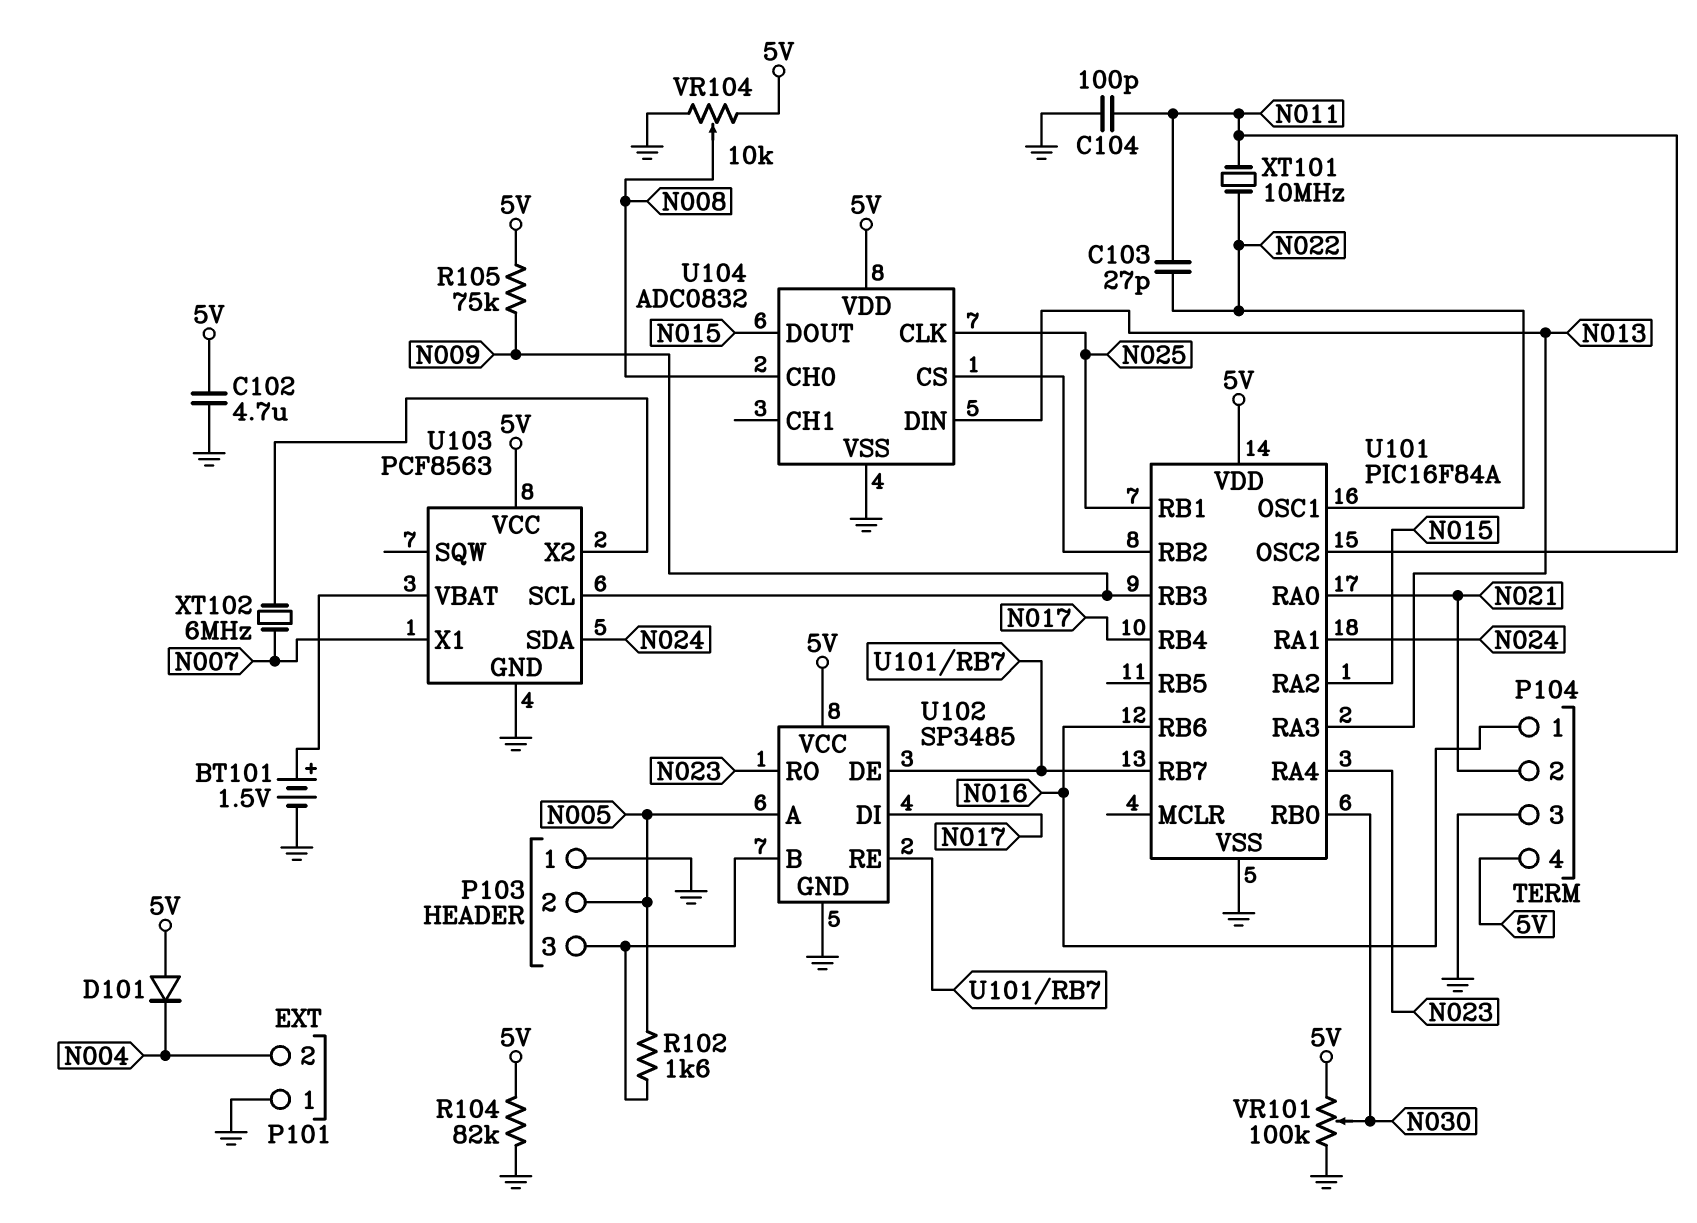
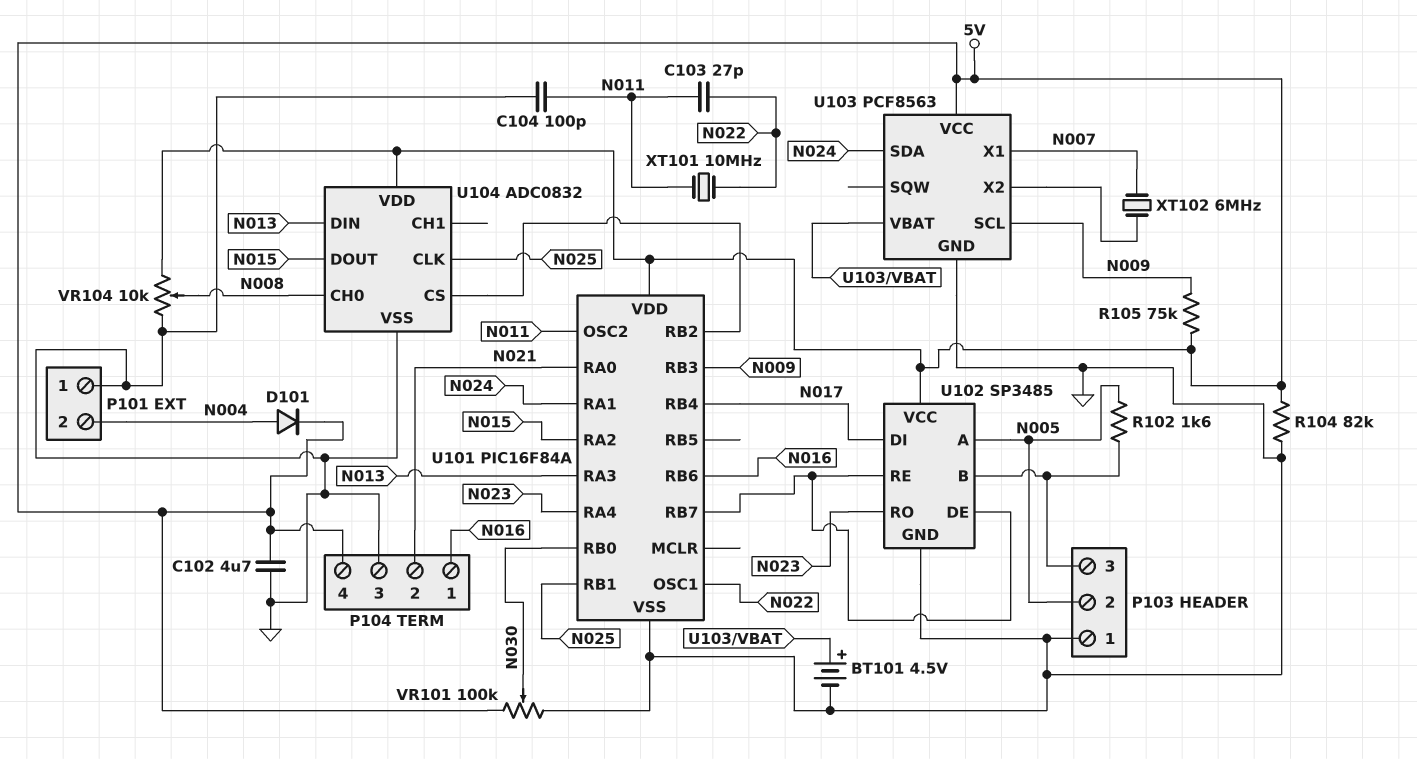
BT101: 1.5V (plus U103/VBAT, minus GND) -> 4.5V (plus U103/VBAT, minus GND)
D101: diode (A 5V, K N004) -> diode (A N004, K 5V)

